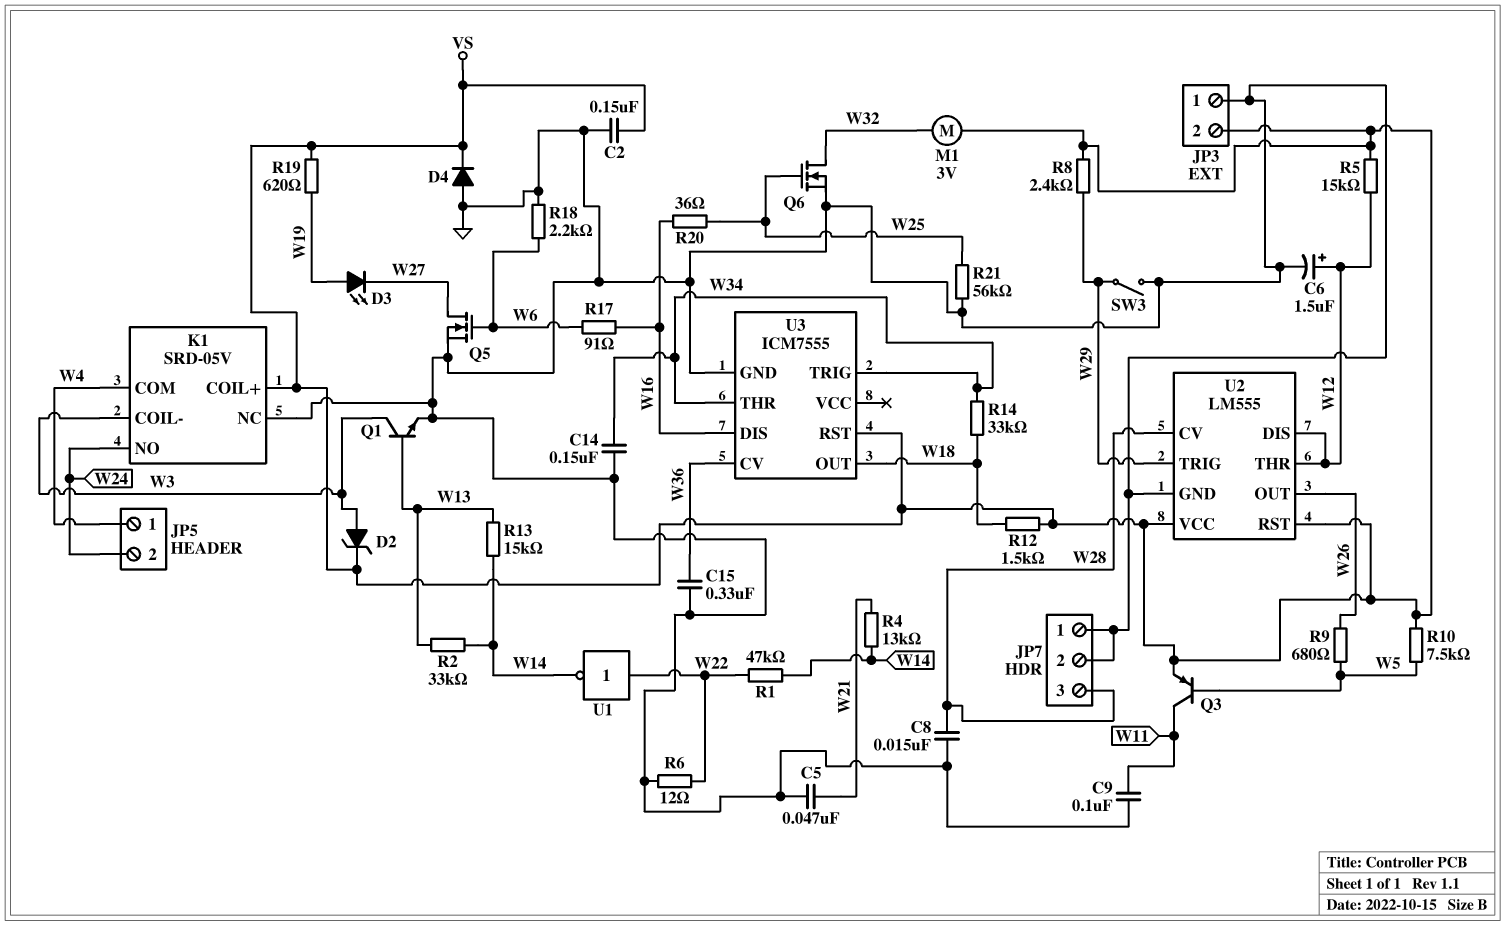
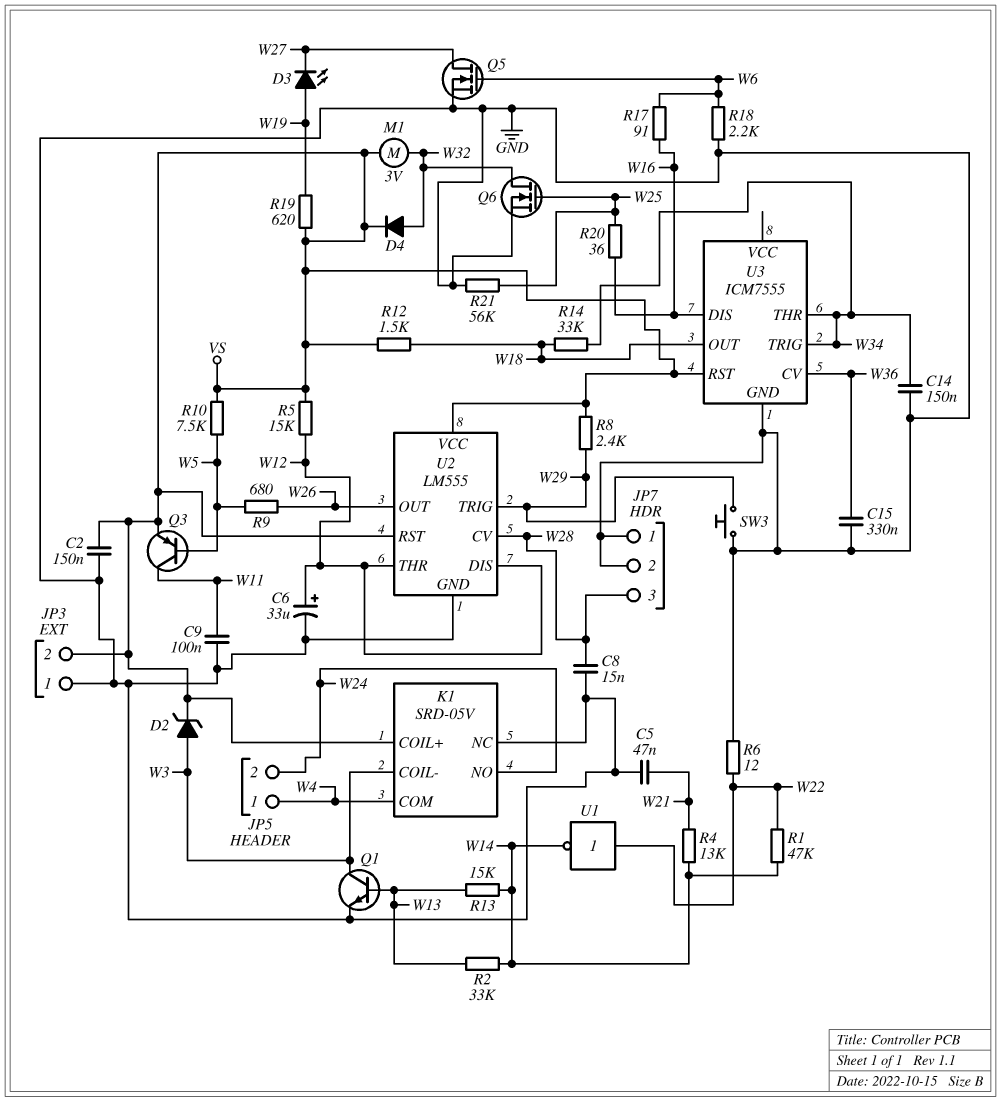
C6: 1.5uF (plus W12, minus GND) -> 33uF (plus W12, minus GND)
D4: diode (A GND, K VS) -> diode (A W32, K VS)
SW3: switch (GND, W29) -> button (GND, W29)

